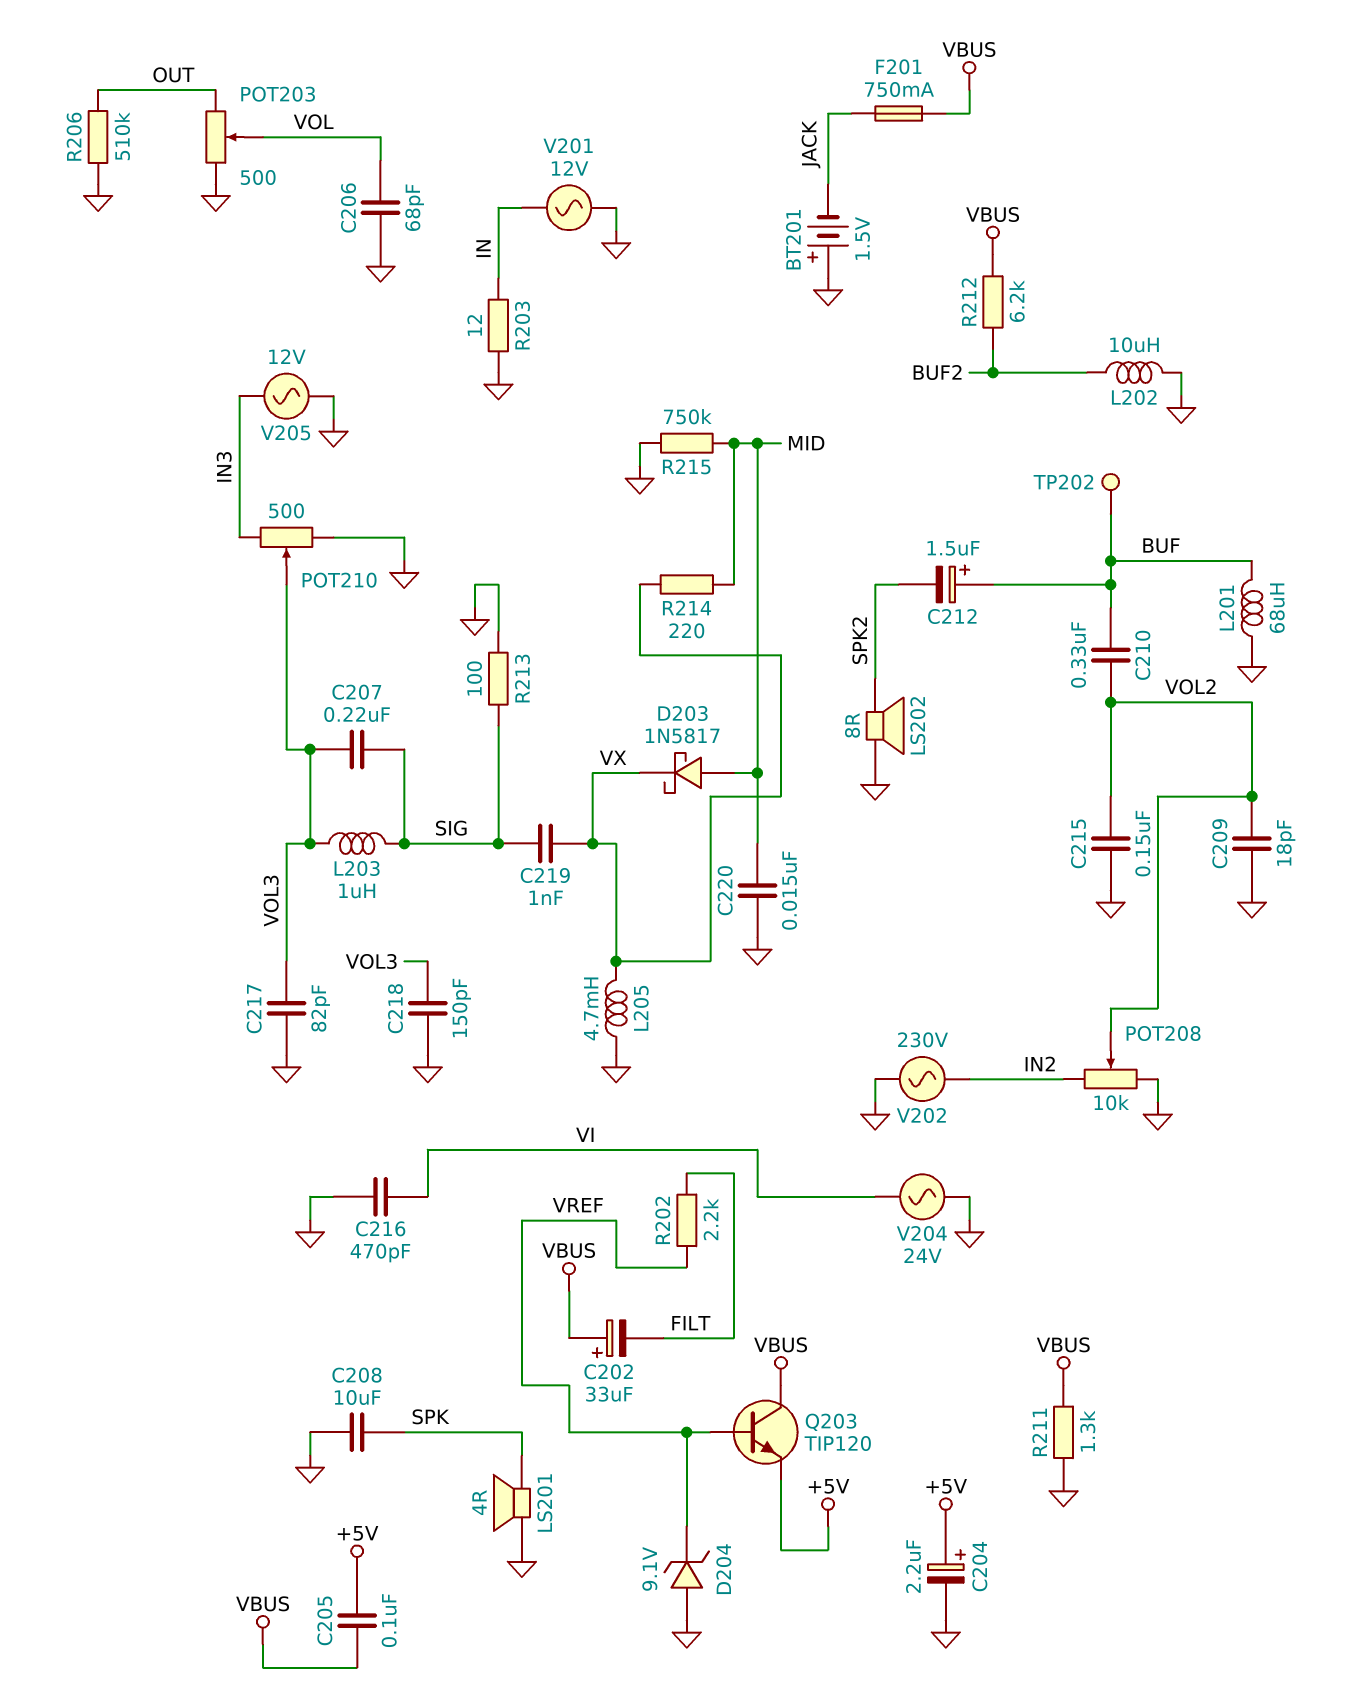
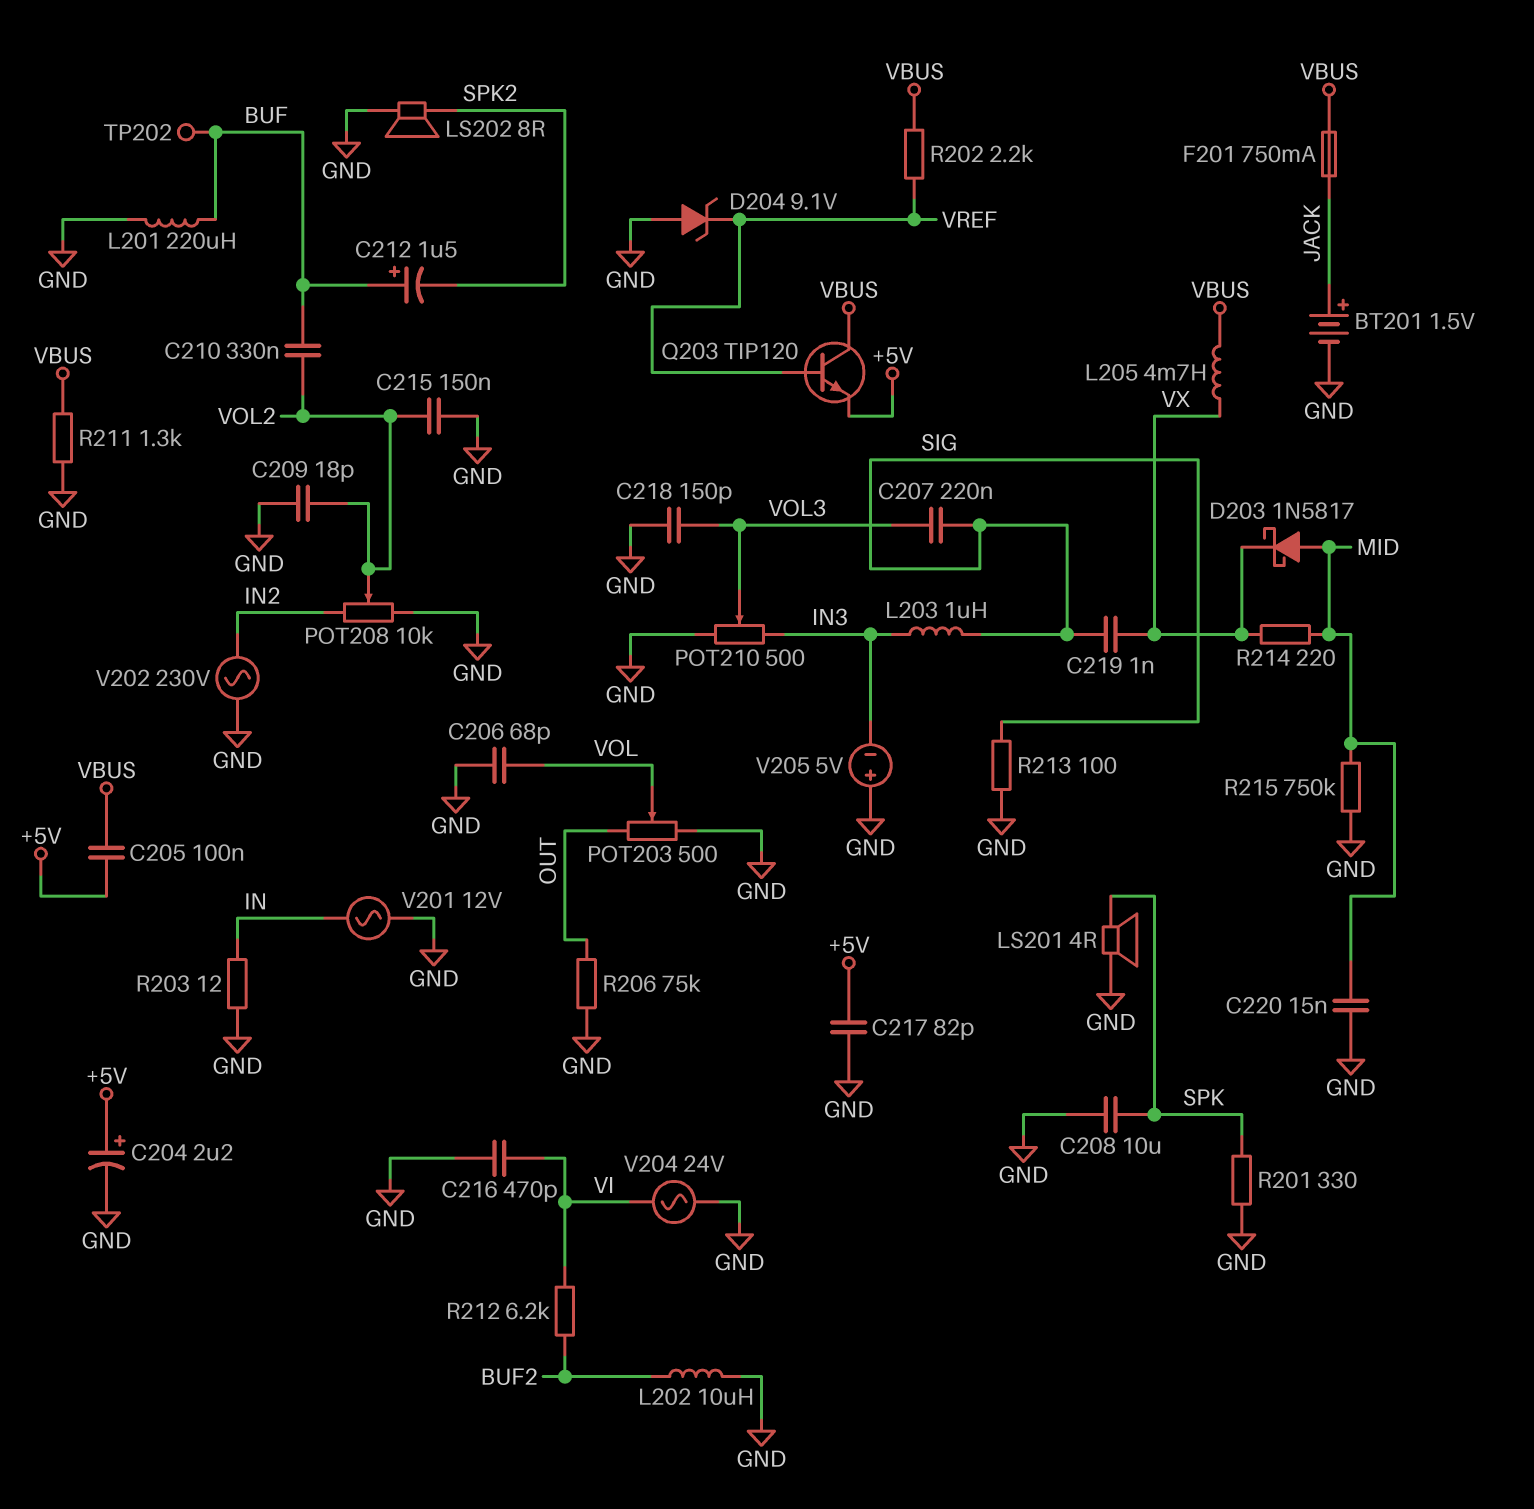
BT201: 1.5V (plus GND, minus JACK) -> 1.5V (plus JACK, minus GND)
C202: 33uF (plus VBUS, minus FILT) -> none
C217: 82pF (GND, VOL3) -> 82pF (+5V, GND)
L201: 68uH (BUF, GND) -> 220uH (BUF, GND)
L203: 1uH (SIG, VOL3) -> 1uH (IN3, SIG)
L205: 4.7mH (GND, VX) -> 4.7mH (VBUS, VX)
R201: none -> 330 (GND, SPK)
R202: 2.2k (FILT, VREF) -> 2.2k (VBUS, VREF)
R206: 510k (GND, OUT) -> 75k (GND, OUT)
R212: 6.2k (BUF2, VBUS) -> 6.2k (BUF2, VI)
V205: AC 12V (GND, IN3) -> 5V (plus GND, minus IN3)

